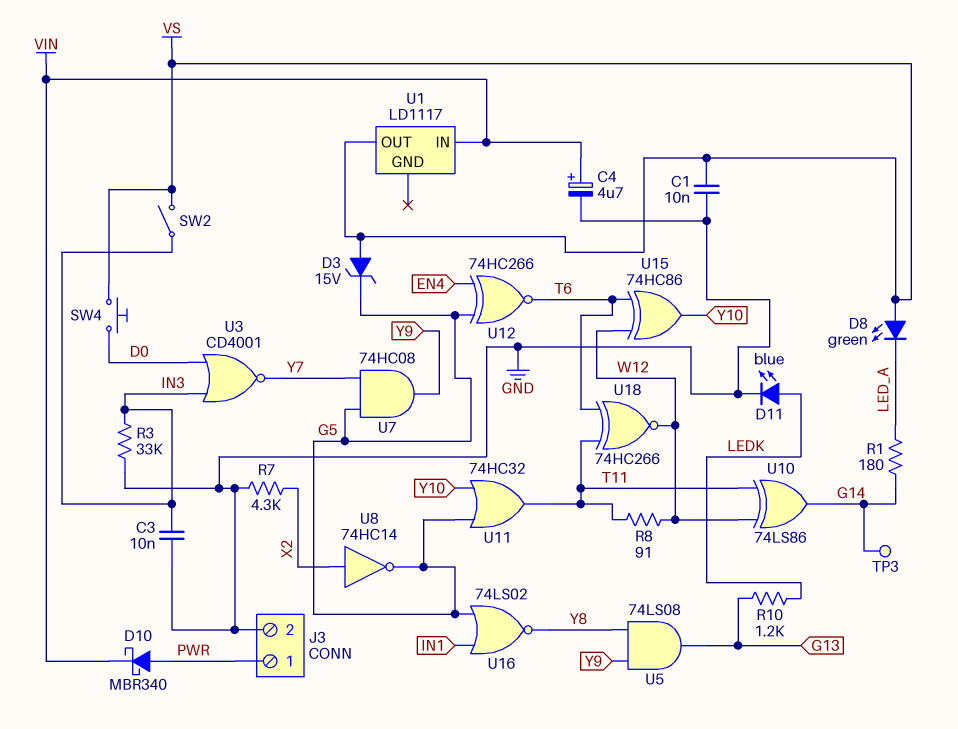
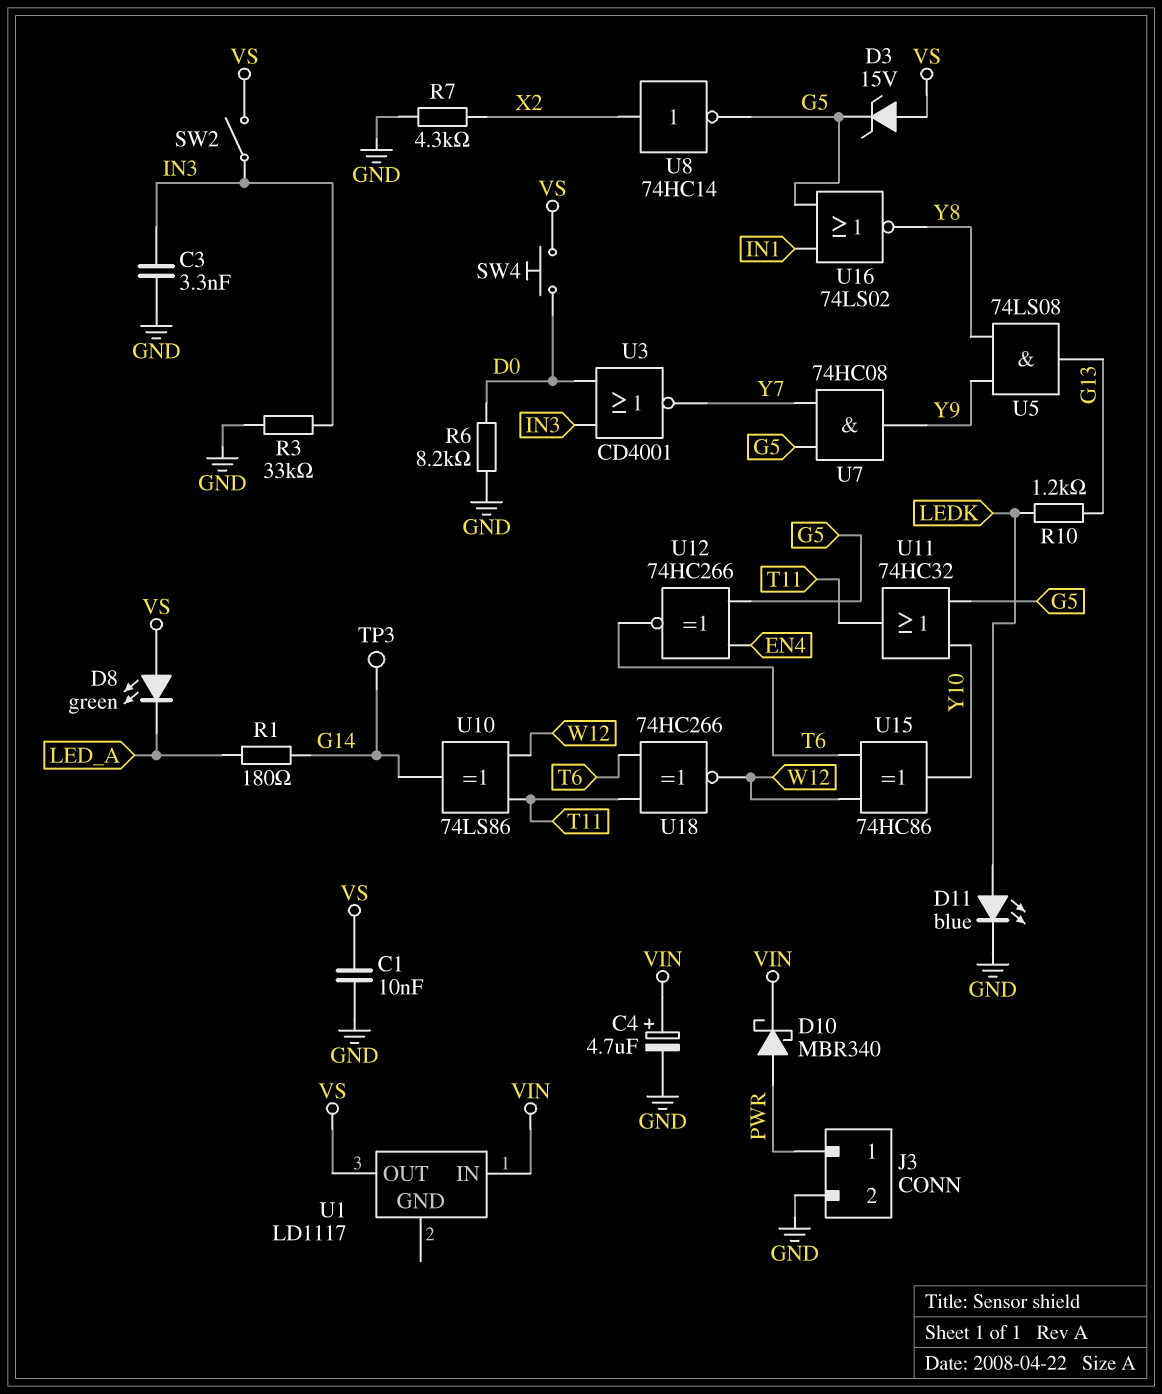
C3: 10nF (GND, IN3) -> 3.3nF (GND, IN3)
R6: none -> 8.2k (D0, GND)
R8: 91 (T11, W12) -> none

